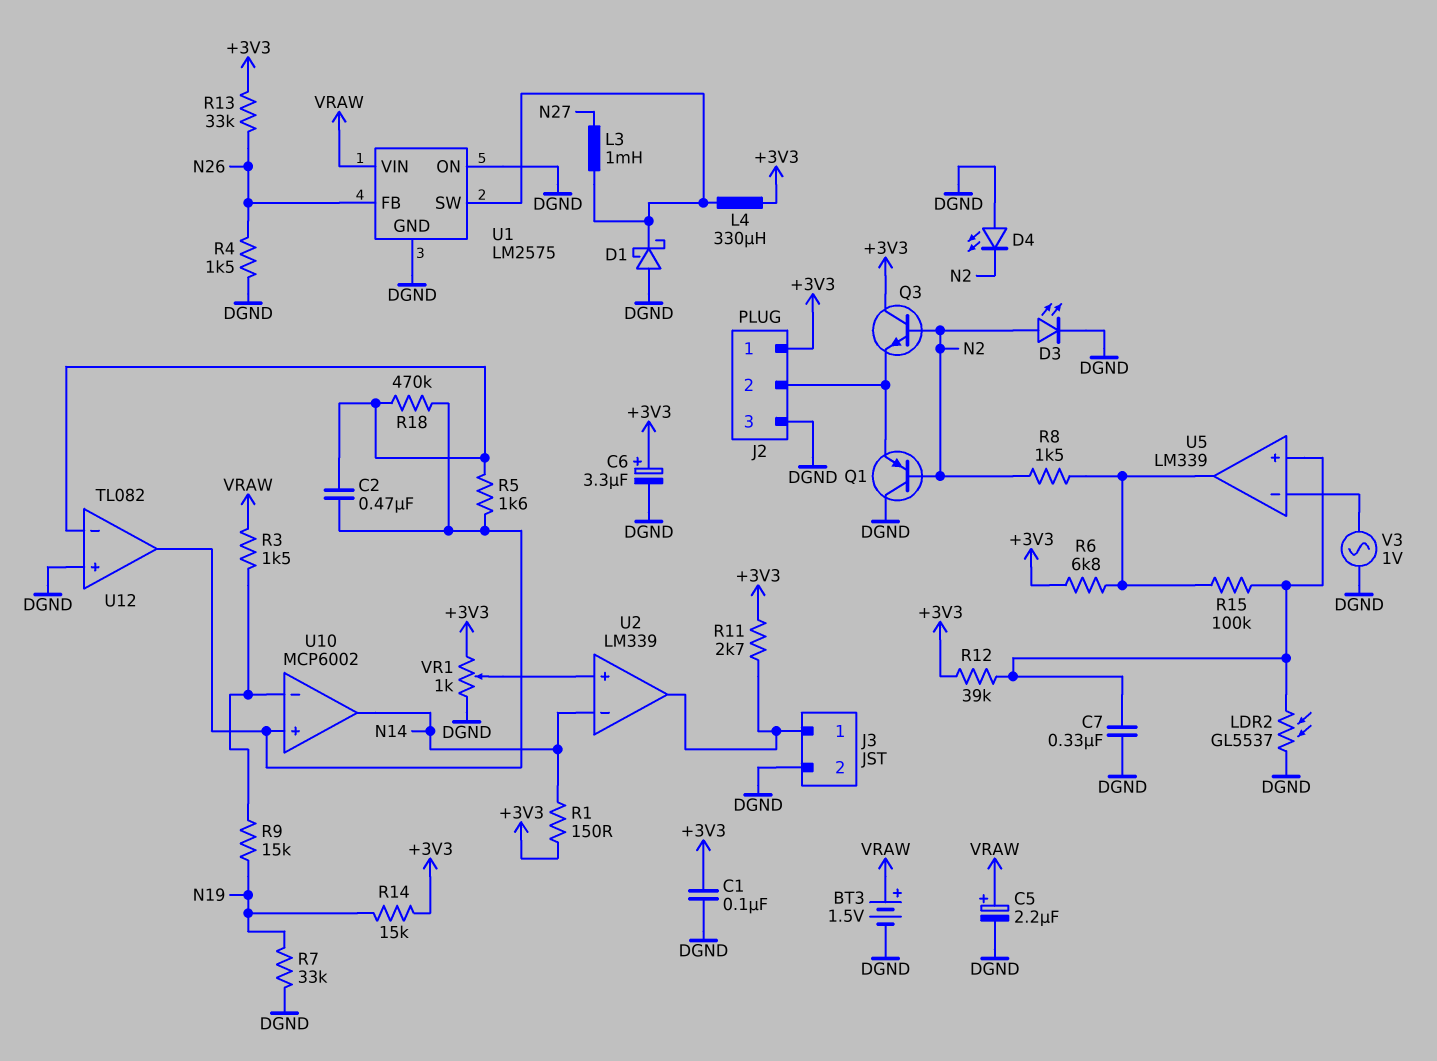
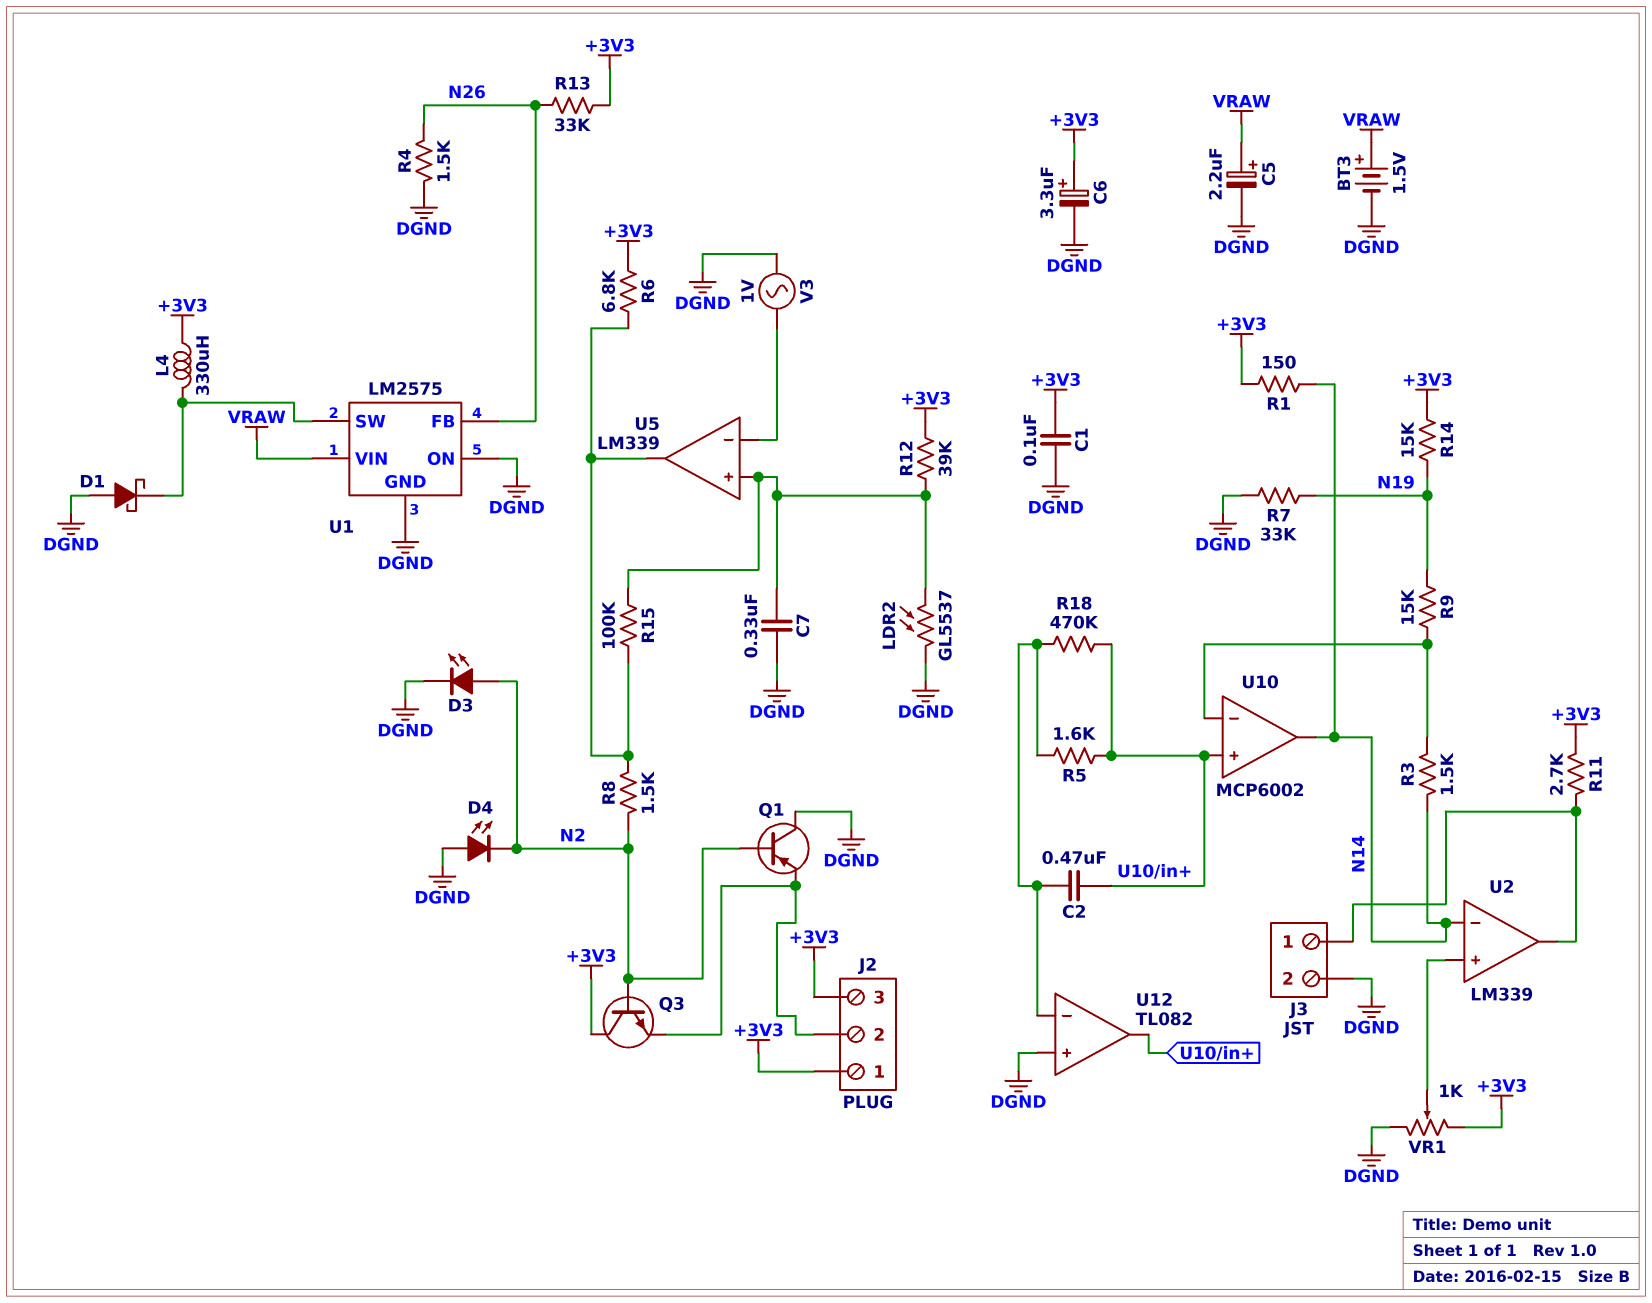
J2 pin 3: DGND -> +3V3
L3: 1mH (N27, U1/SW) -> none
R3: 1.5k (U10/in-, VRAW) -> 1.5k (N14, U10/in-)

